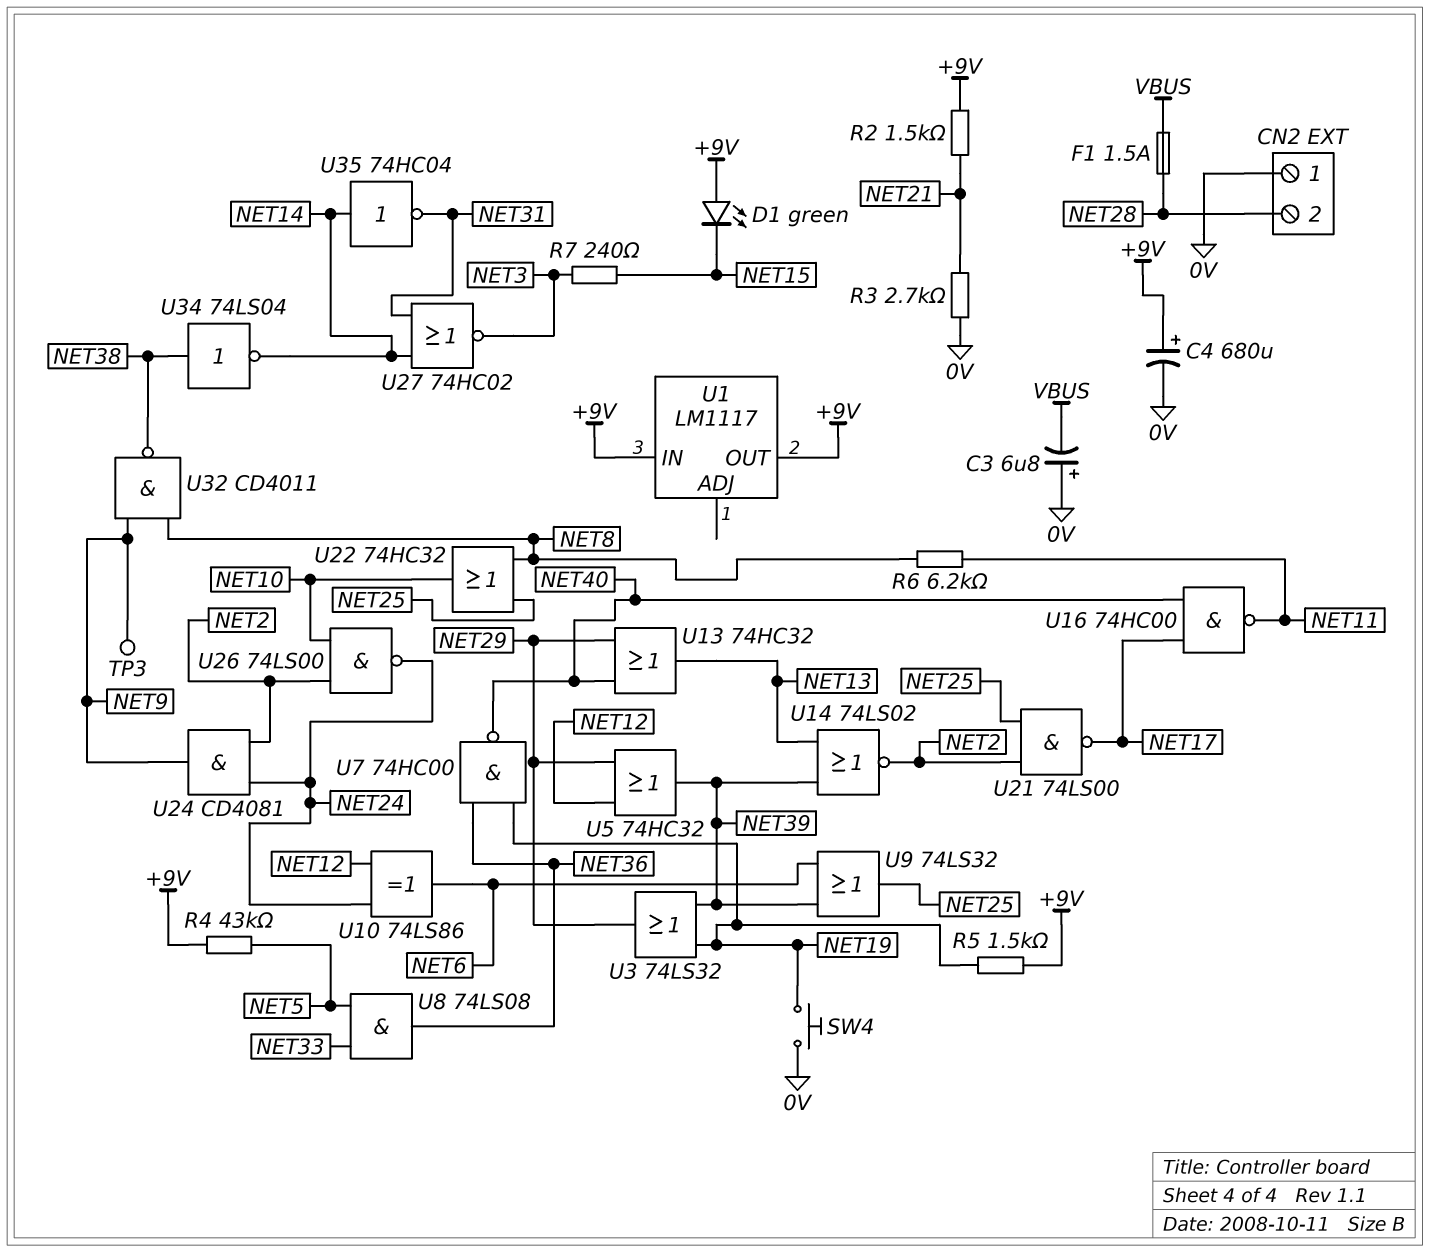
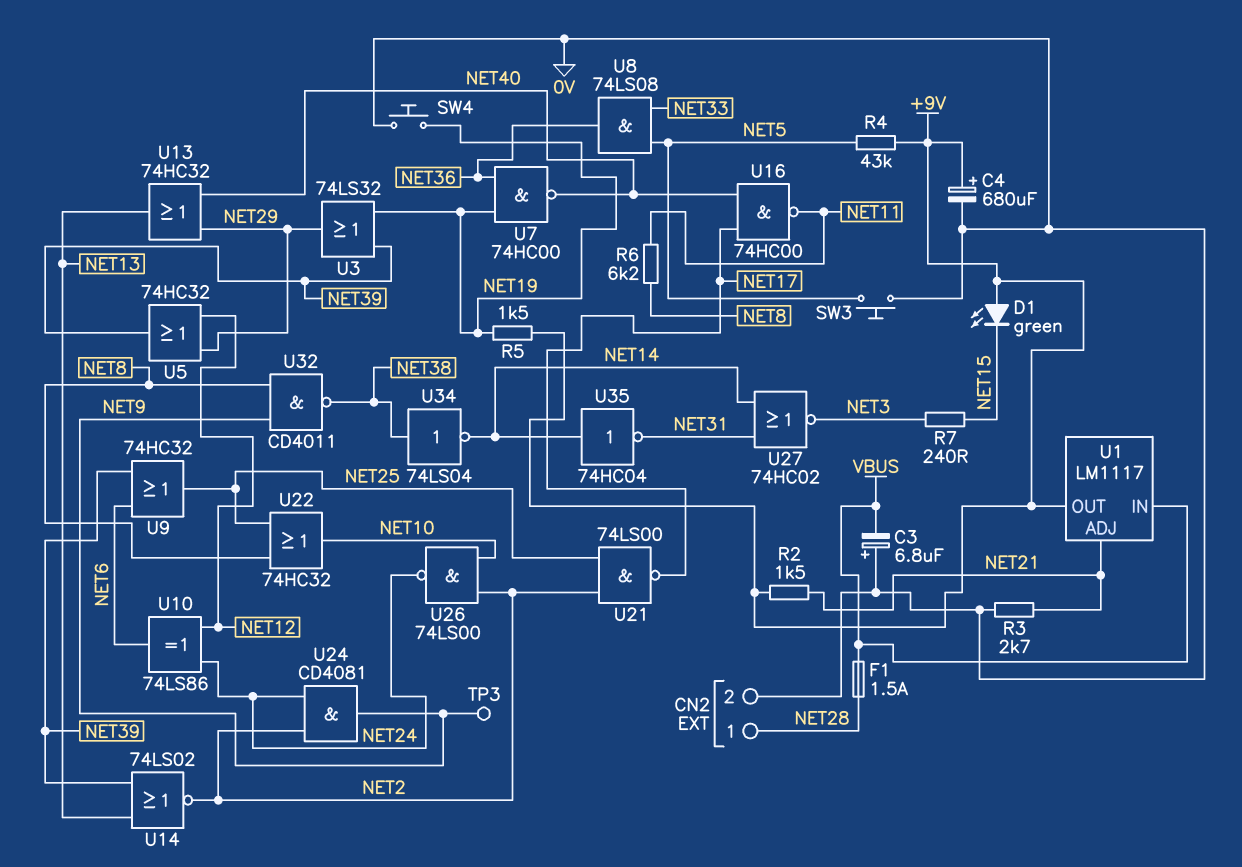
CN2 pin 1: 0V -> NET28
CN2 pin 2: NET28 -> 0V
SW3: none -> button (0V, NET5)
U1 pin ADJ: none -> NET21
U1 pin IN: +9V -> VBUS
U9: OR 74LS32 (in NET6, in NET39, out NET25) -> OR 74HC32 (in NET6, in NET39, out NET25)

